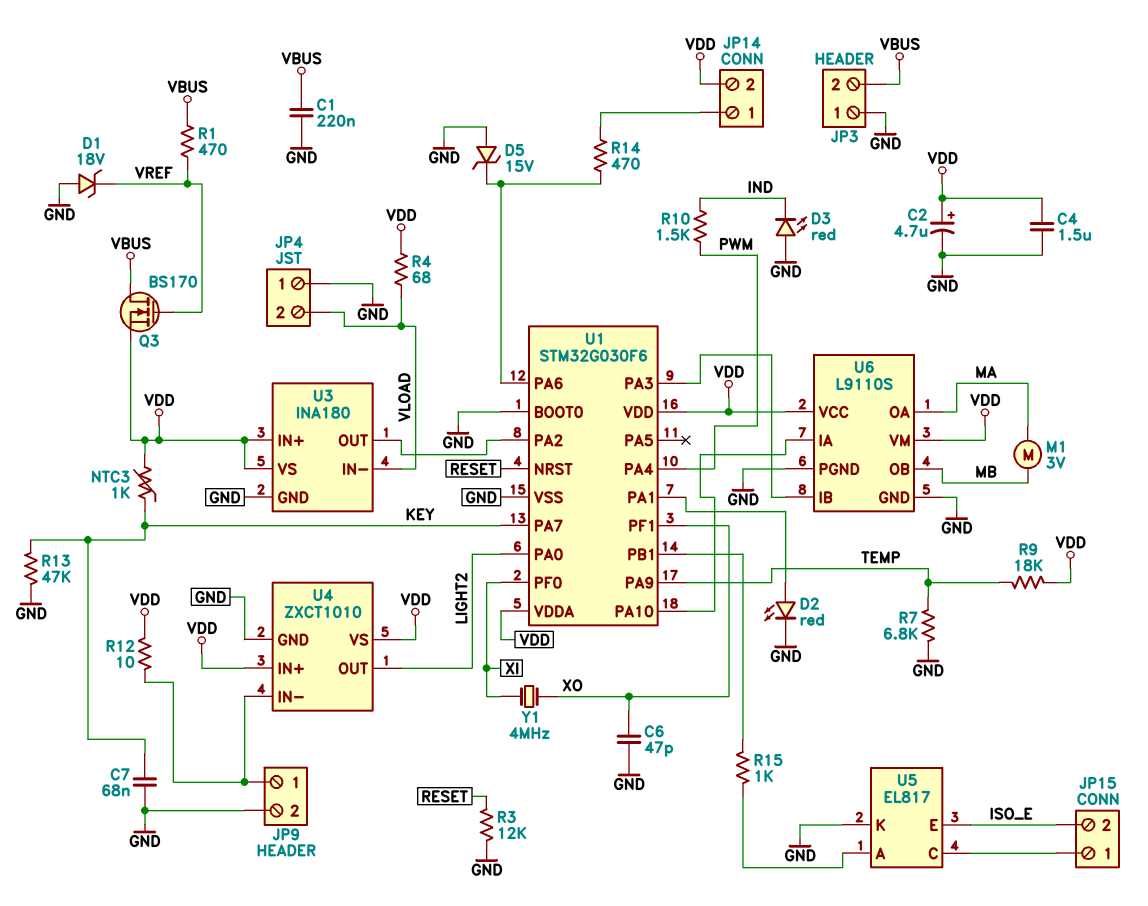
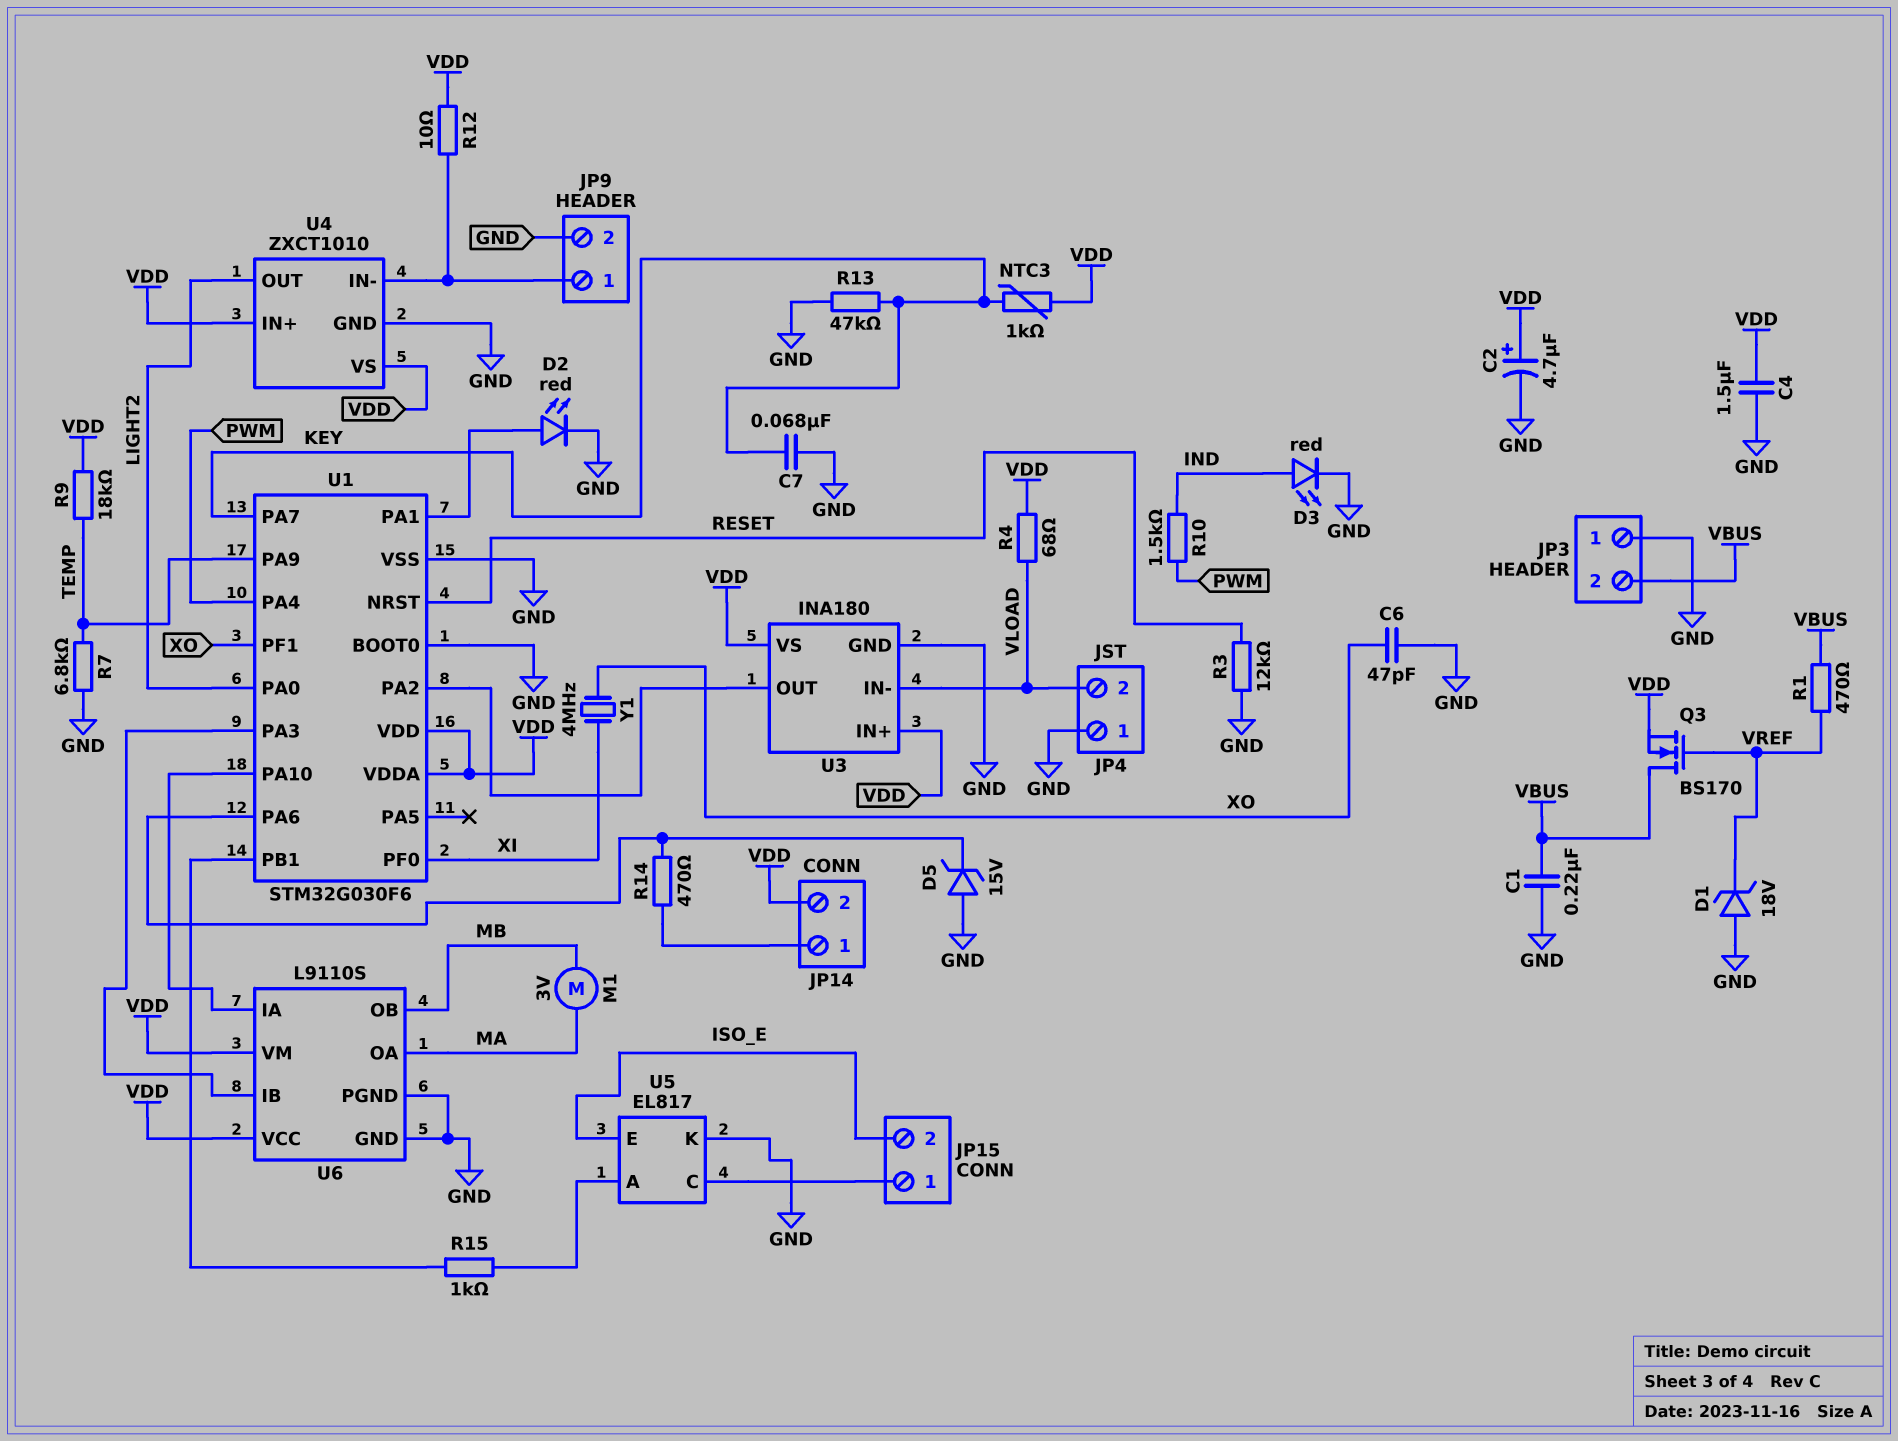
D3: LED red (A GND, K IND) -> LED red (A IND, K GND)

